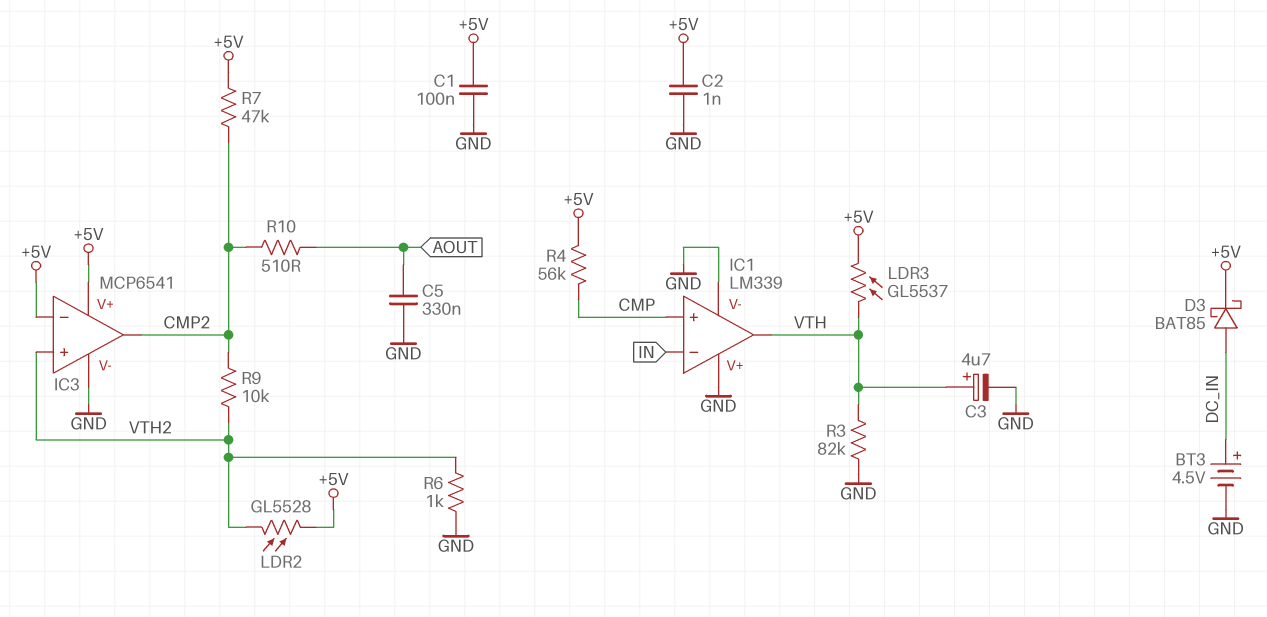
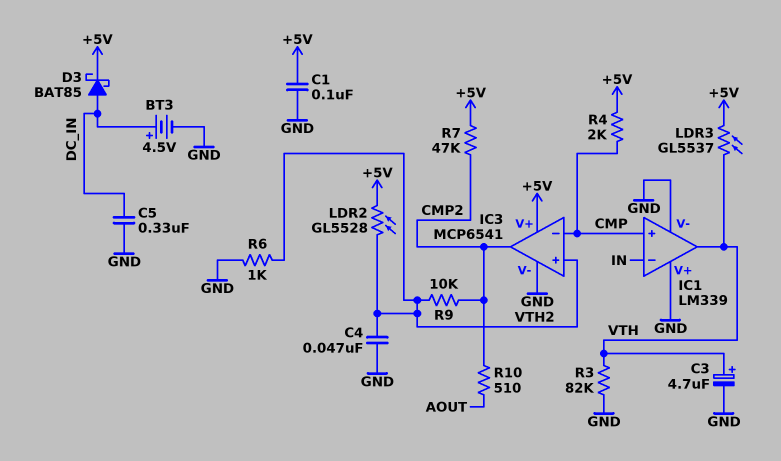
C2: 1nF (+5V, GND) -> none
C4: none -> 47nF (GND, VTH2)
C5: 330nF (AOUT, GND) -> 330nF (DC_IN, GND)
IC3 pin in-: +5V -> CMP
R4: 56k (+5V, CMP) -> 2k (+5V, CMP)

